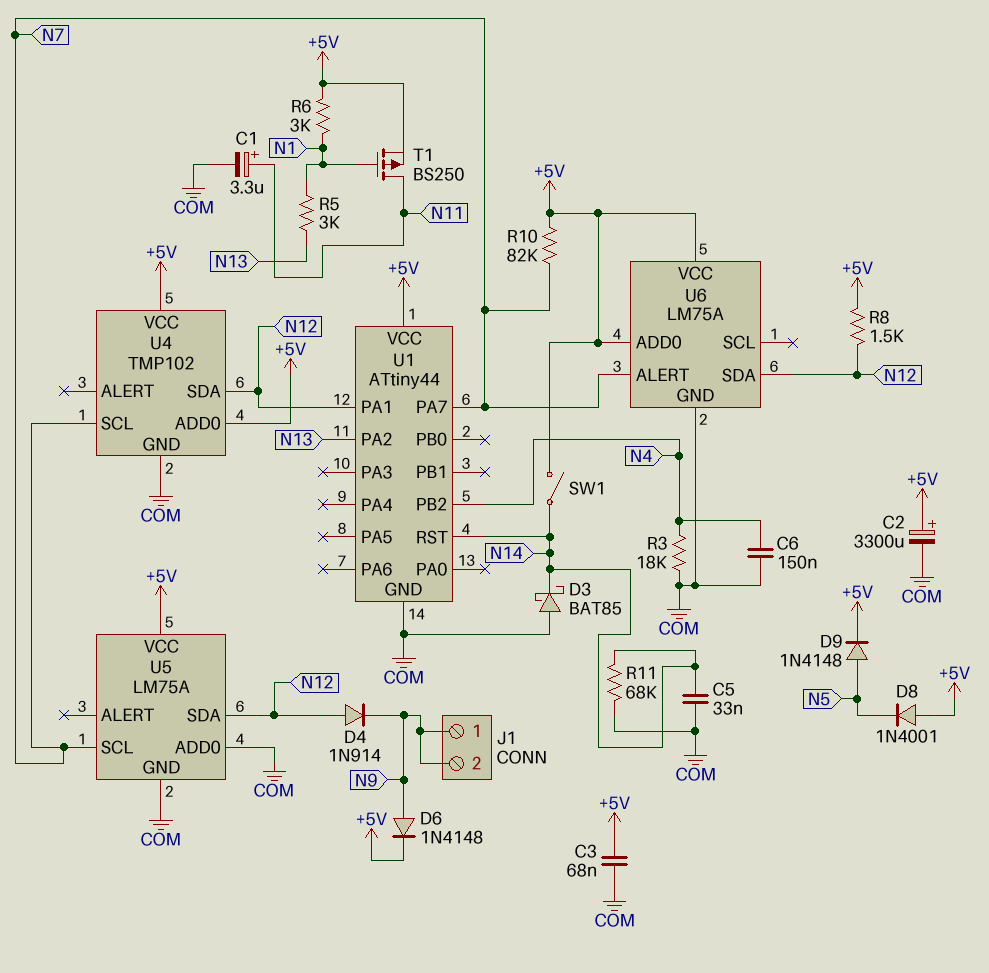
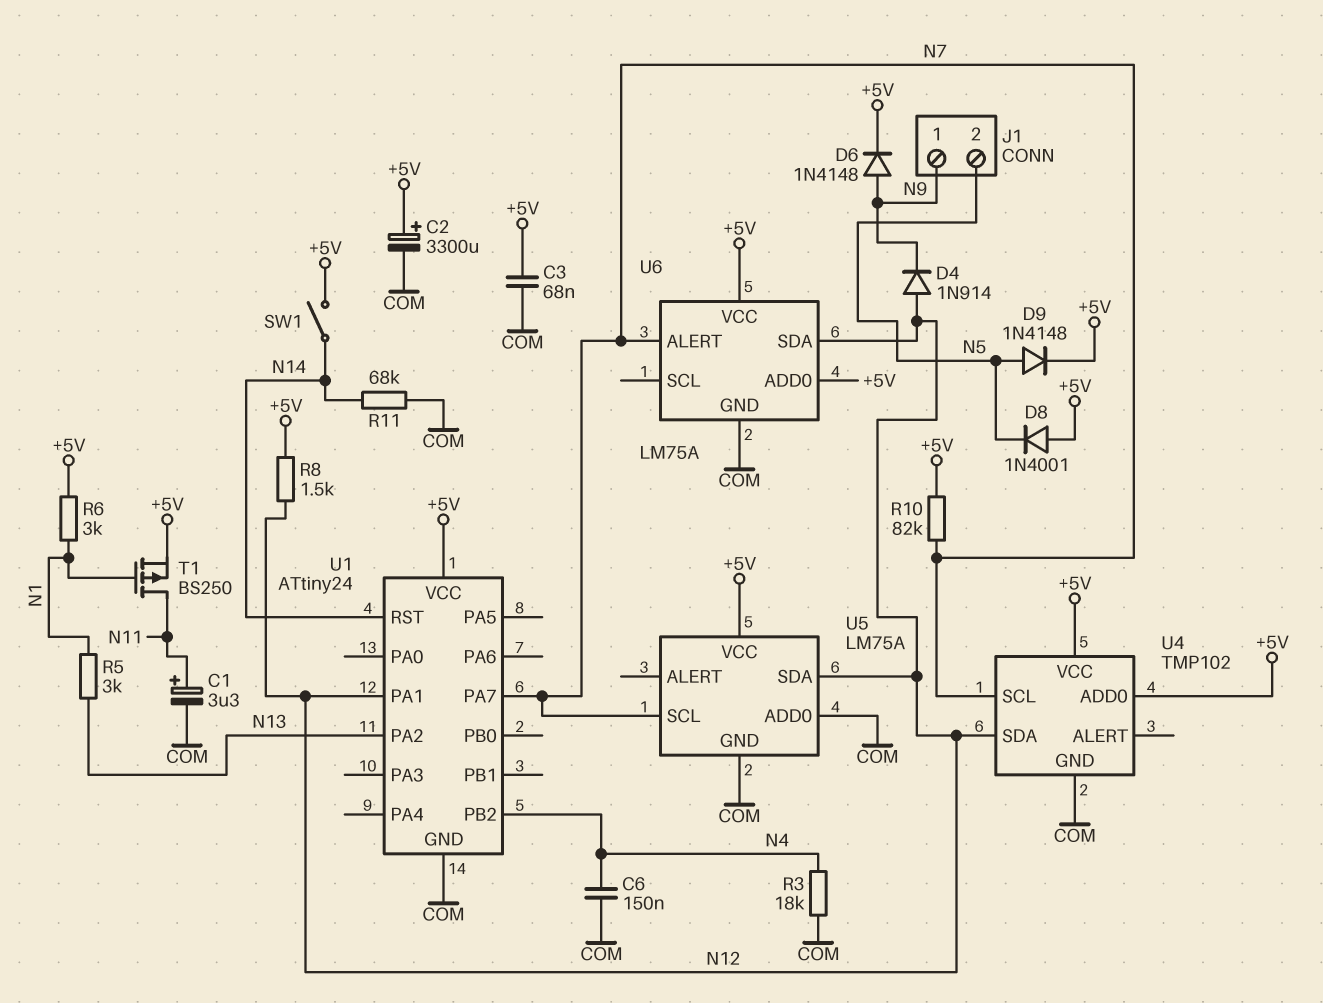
C5: 33nF (COM, N14) -> none
D3: schottky BAT85 (A COM, K N14) -> none
J1 pin 2: N9 -> N5
U1: ATtiny44 -> ATtiny24

